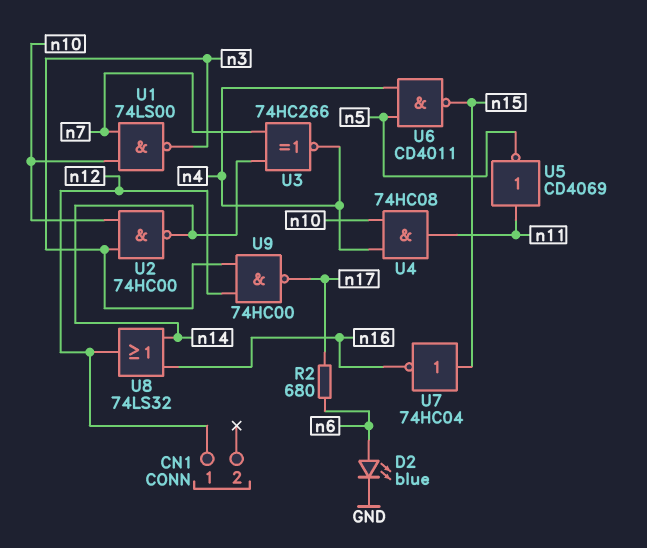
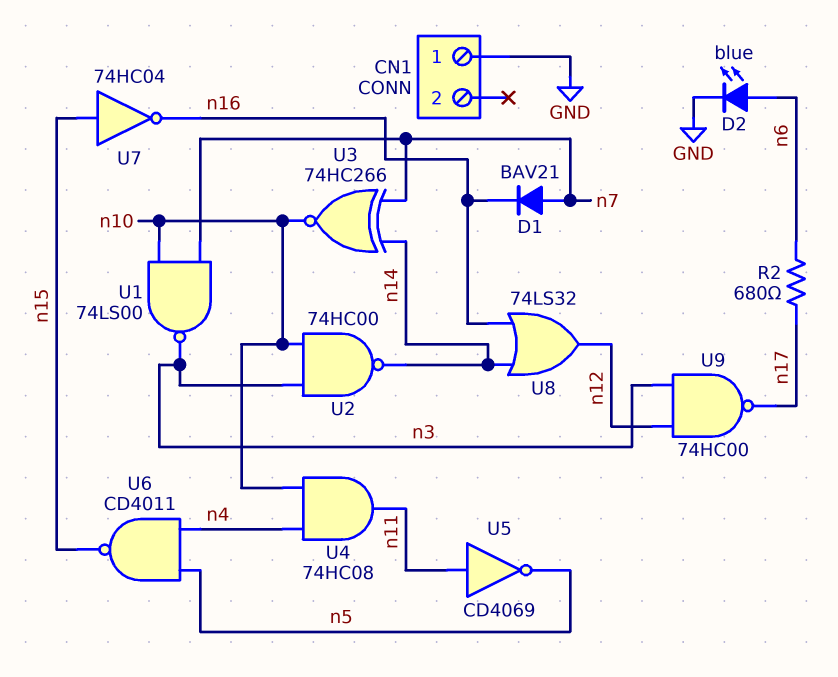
CN1 pin 1: n12 -> GND
D1: none -> diode BAV21 (A n7, K n16)
U3: XNOR 74HC266 (in n7, in n14, out n4) -> XNOR 74HC266 (in n7, in n14, out n10)

